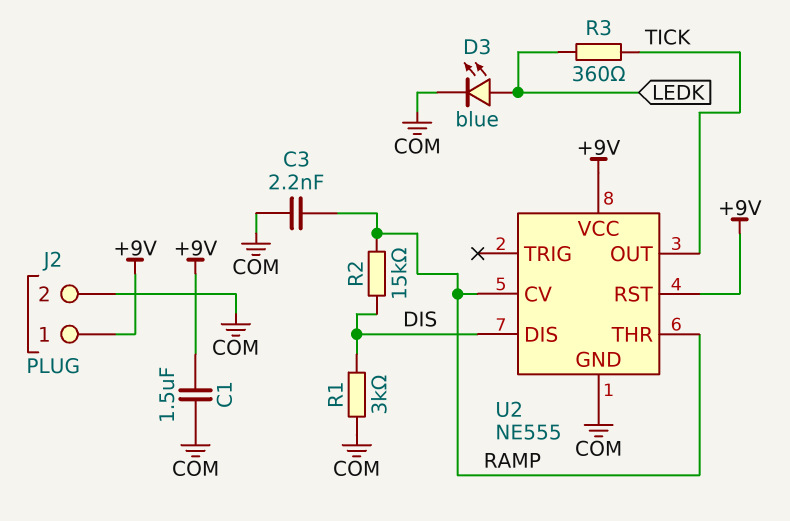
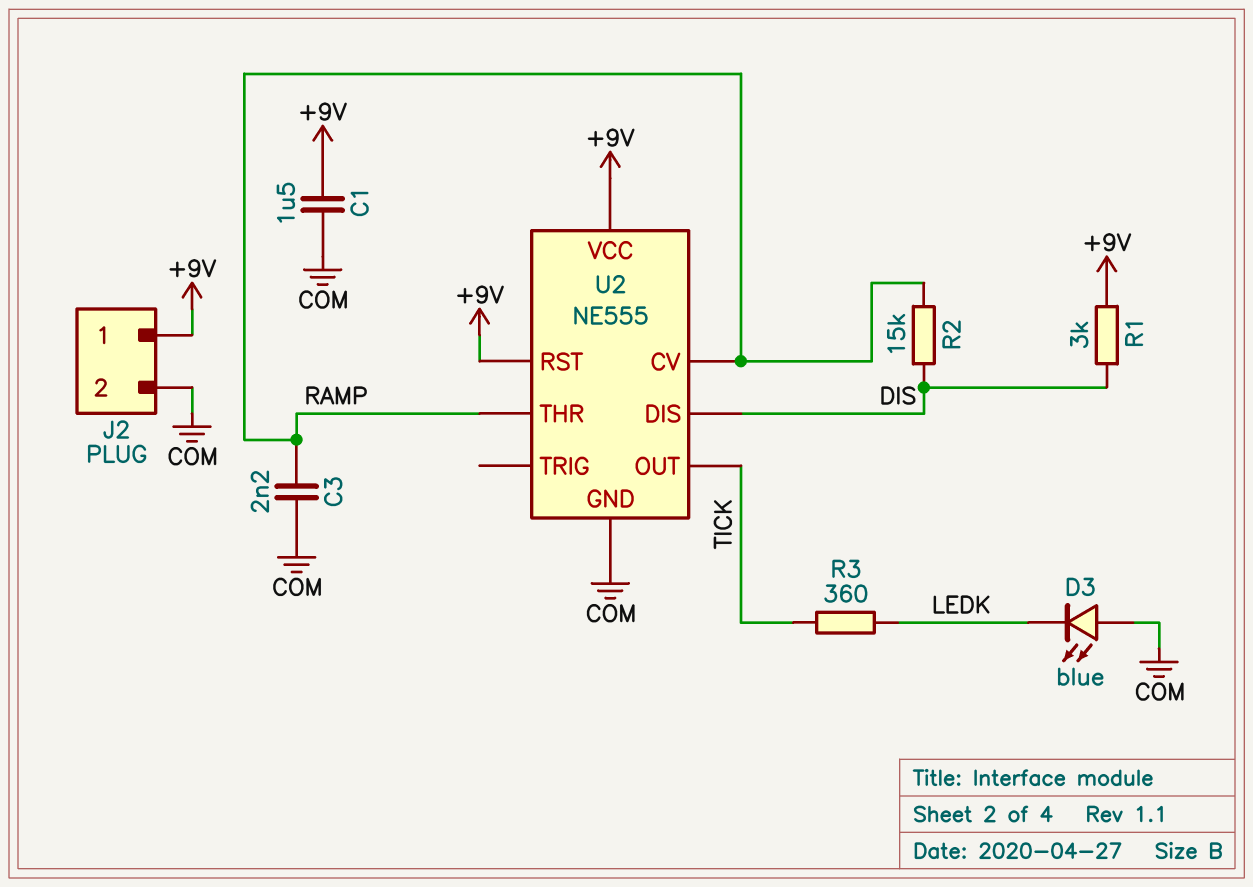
D3: LED blue (A LEDK, K COM) -> LED blue (A COM, K LEDK)
R1: 3k (COM, DIS) -> 3k (+9V, DIS)

